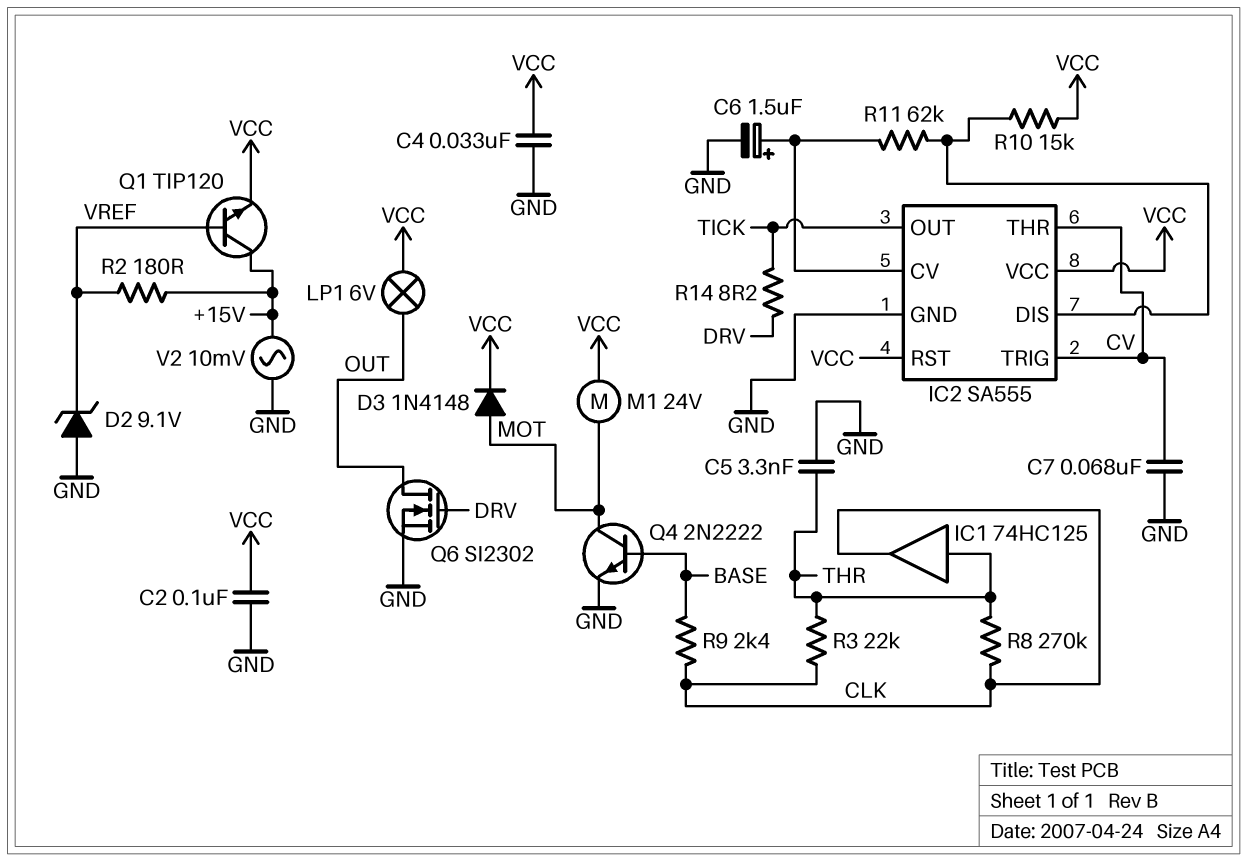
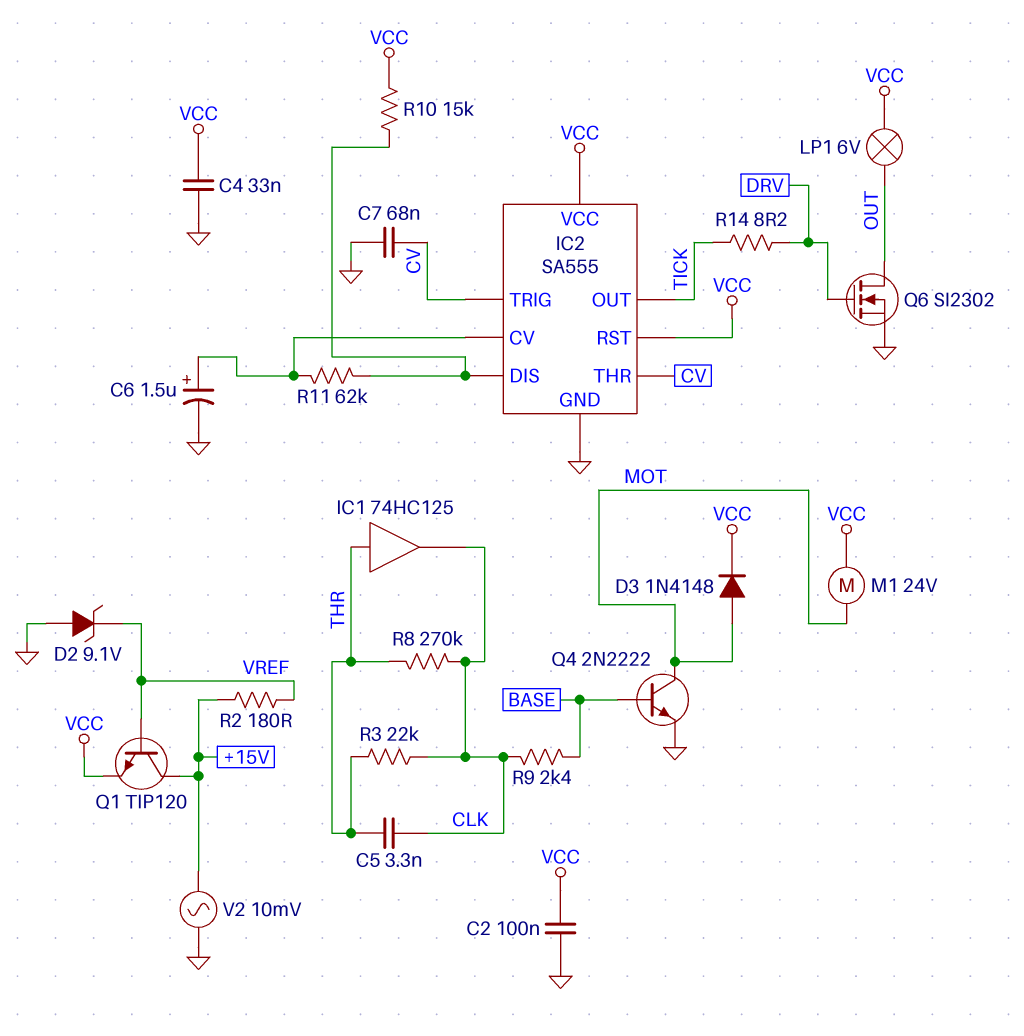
C5: 3.3nF (GND, THR) -> 3.3nF (CLK, THR)

